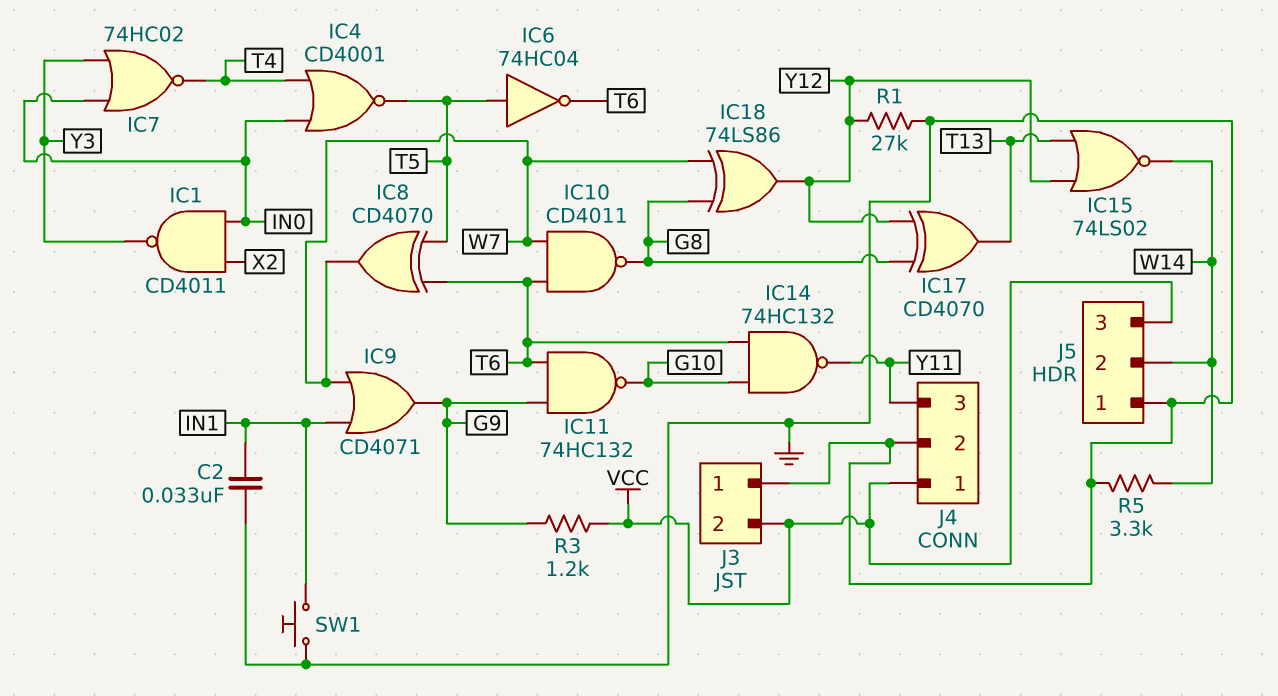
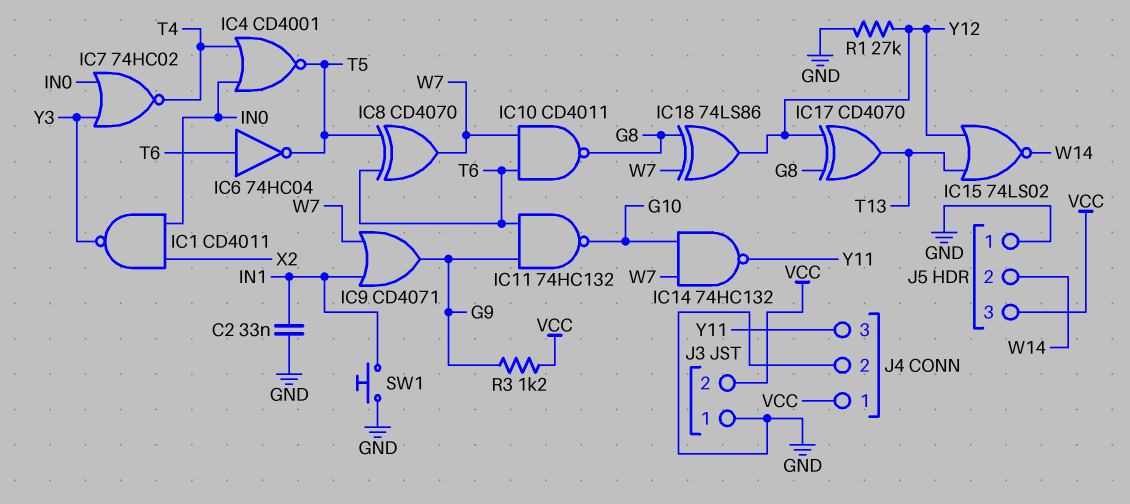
IC6: NOT 74HC04 (in T5, out T6) -> NOT 74HC04 (in T6, out T5)
IC14: NAND 74HC132 (in G10, in T6, out Y11) -> NAND 74HC132 (in G10, in W7, out Y11)
R5: 3.3k (GND, W14) -> none

